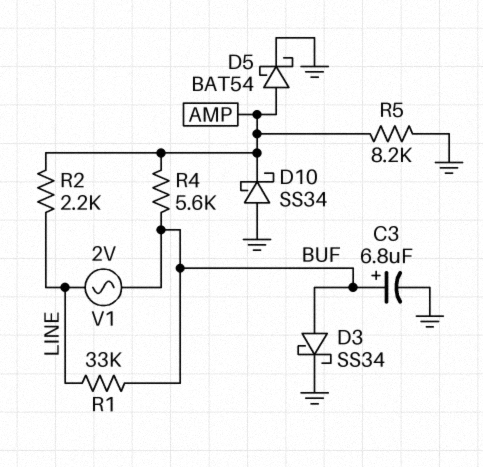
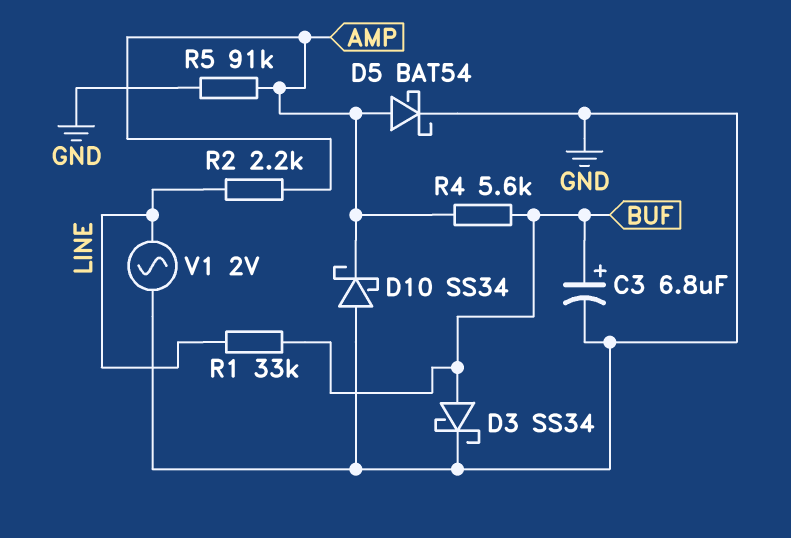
R5: 8.2k (AMP, GND) -> 91k (AMP, GND)
V1: AC 2V (BUF, LINE) -> AC 2V (GND, LINE)

